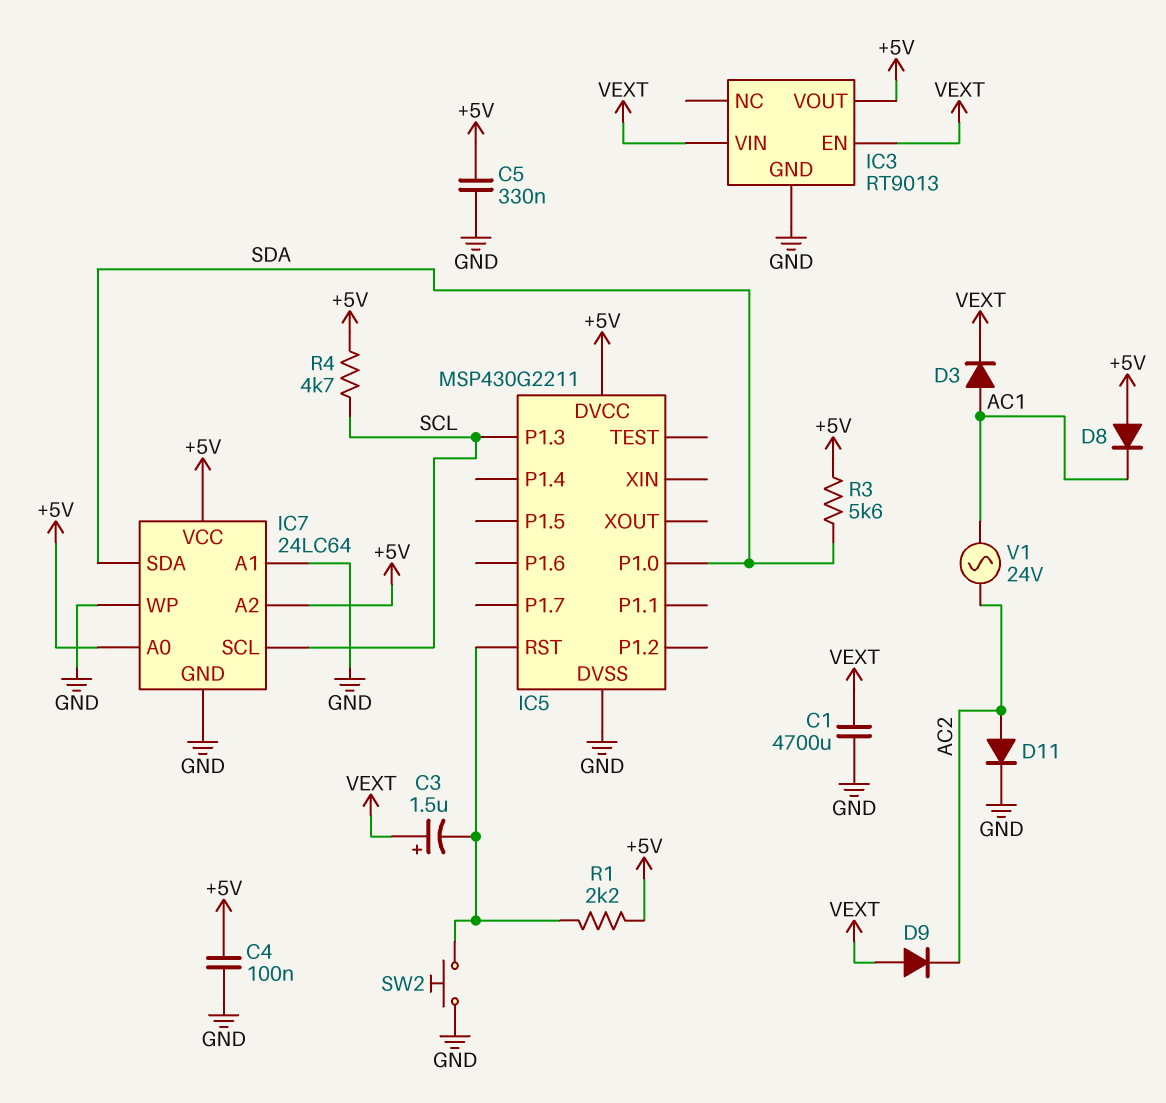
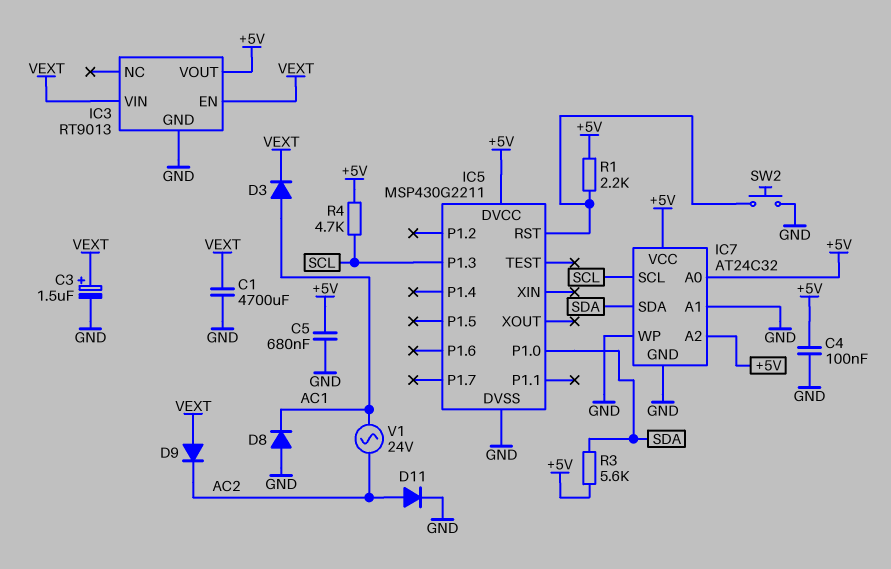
C3: 1.5uF (plus VEXT, minus IC5/RST) -> 1.5uF (plus VEXT, minus GND)
C5: 330nF (+5V, GND) -> 680nF (+5V, GND)
D8: diode (A +5V, K AC1) -> diode (A GND, K AC1)
IC7: 24LC64 -> AT24C32

